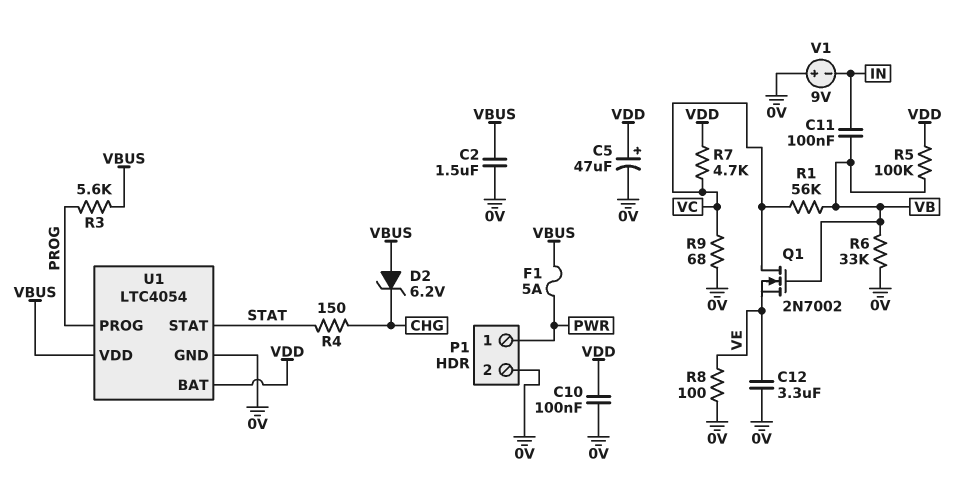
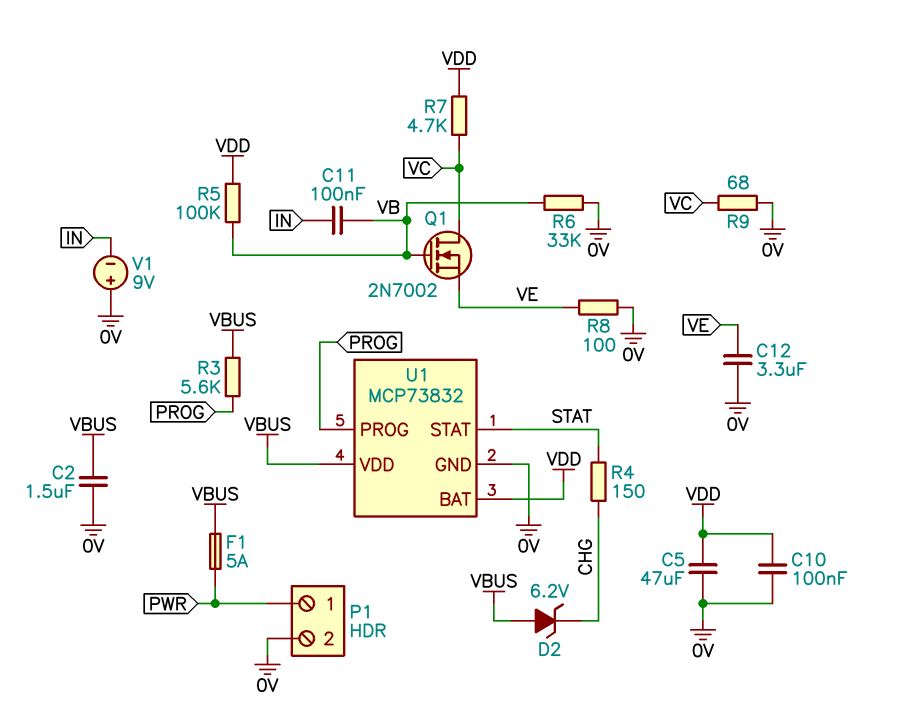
C5: 47uF (plus VDD, minus 0V) -> 47uF (0V, VDD)
R1: 56k (VB, VC) -> none
U1: LTC4054 -> MCP73832

